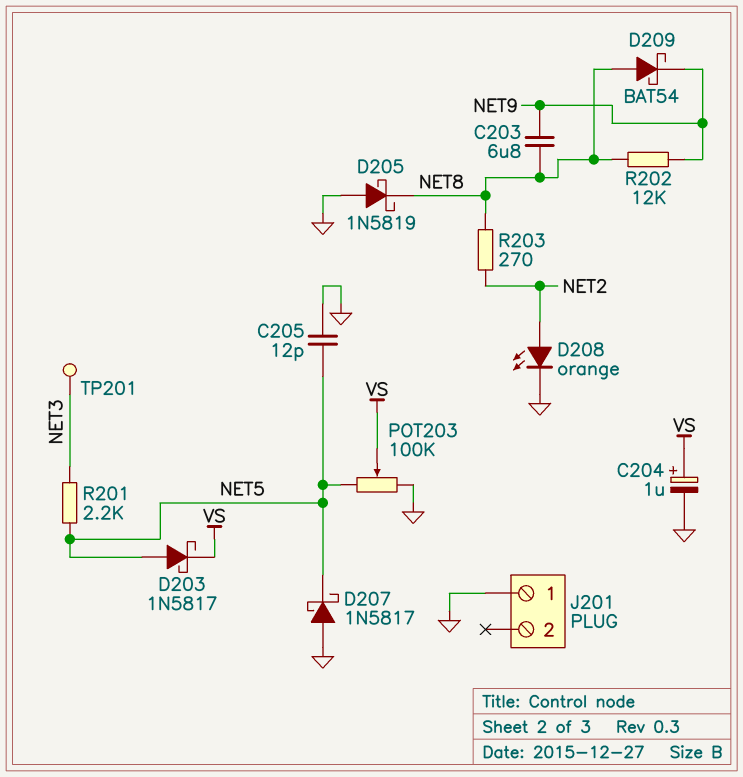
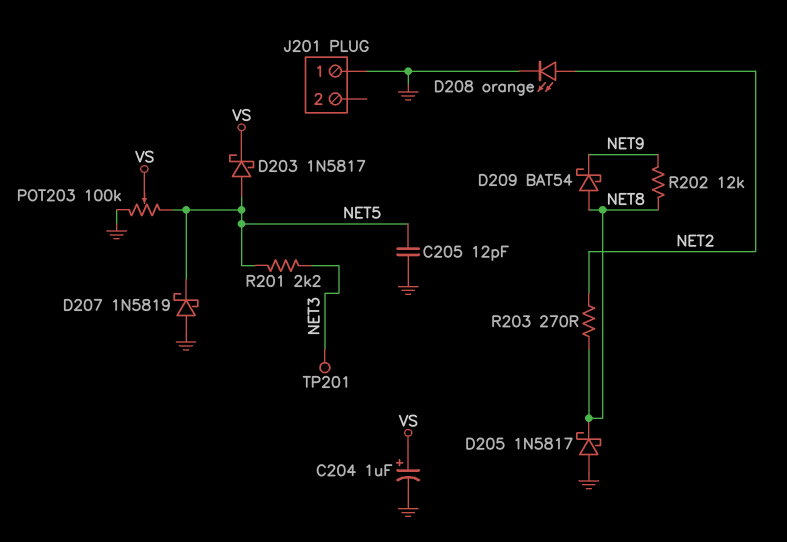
C203: 6.8uF (NET8, NET9) -> none
D205: schottky 1N5819 (A GND, K NET8) -> schottky 1N5817 (A GND, K NET8)
D207: schottky 1N5817 (A GND, K NET5) -> schottky 1N5819 (A GND, K NET5)

